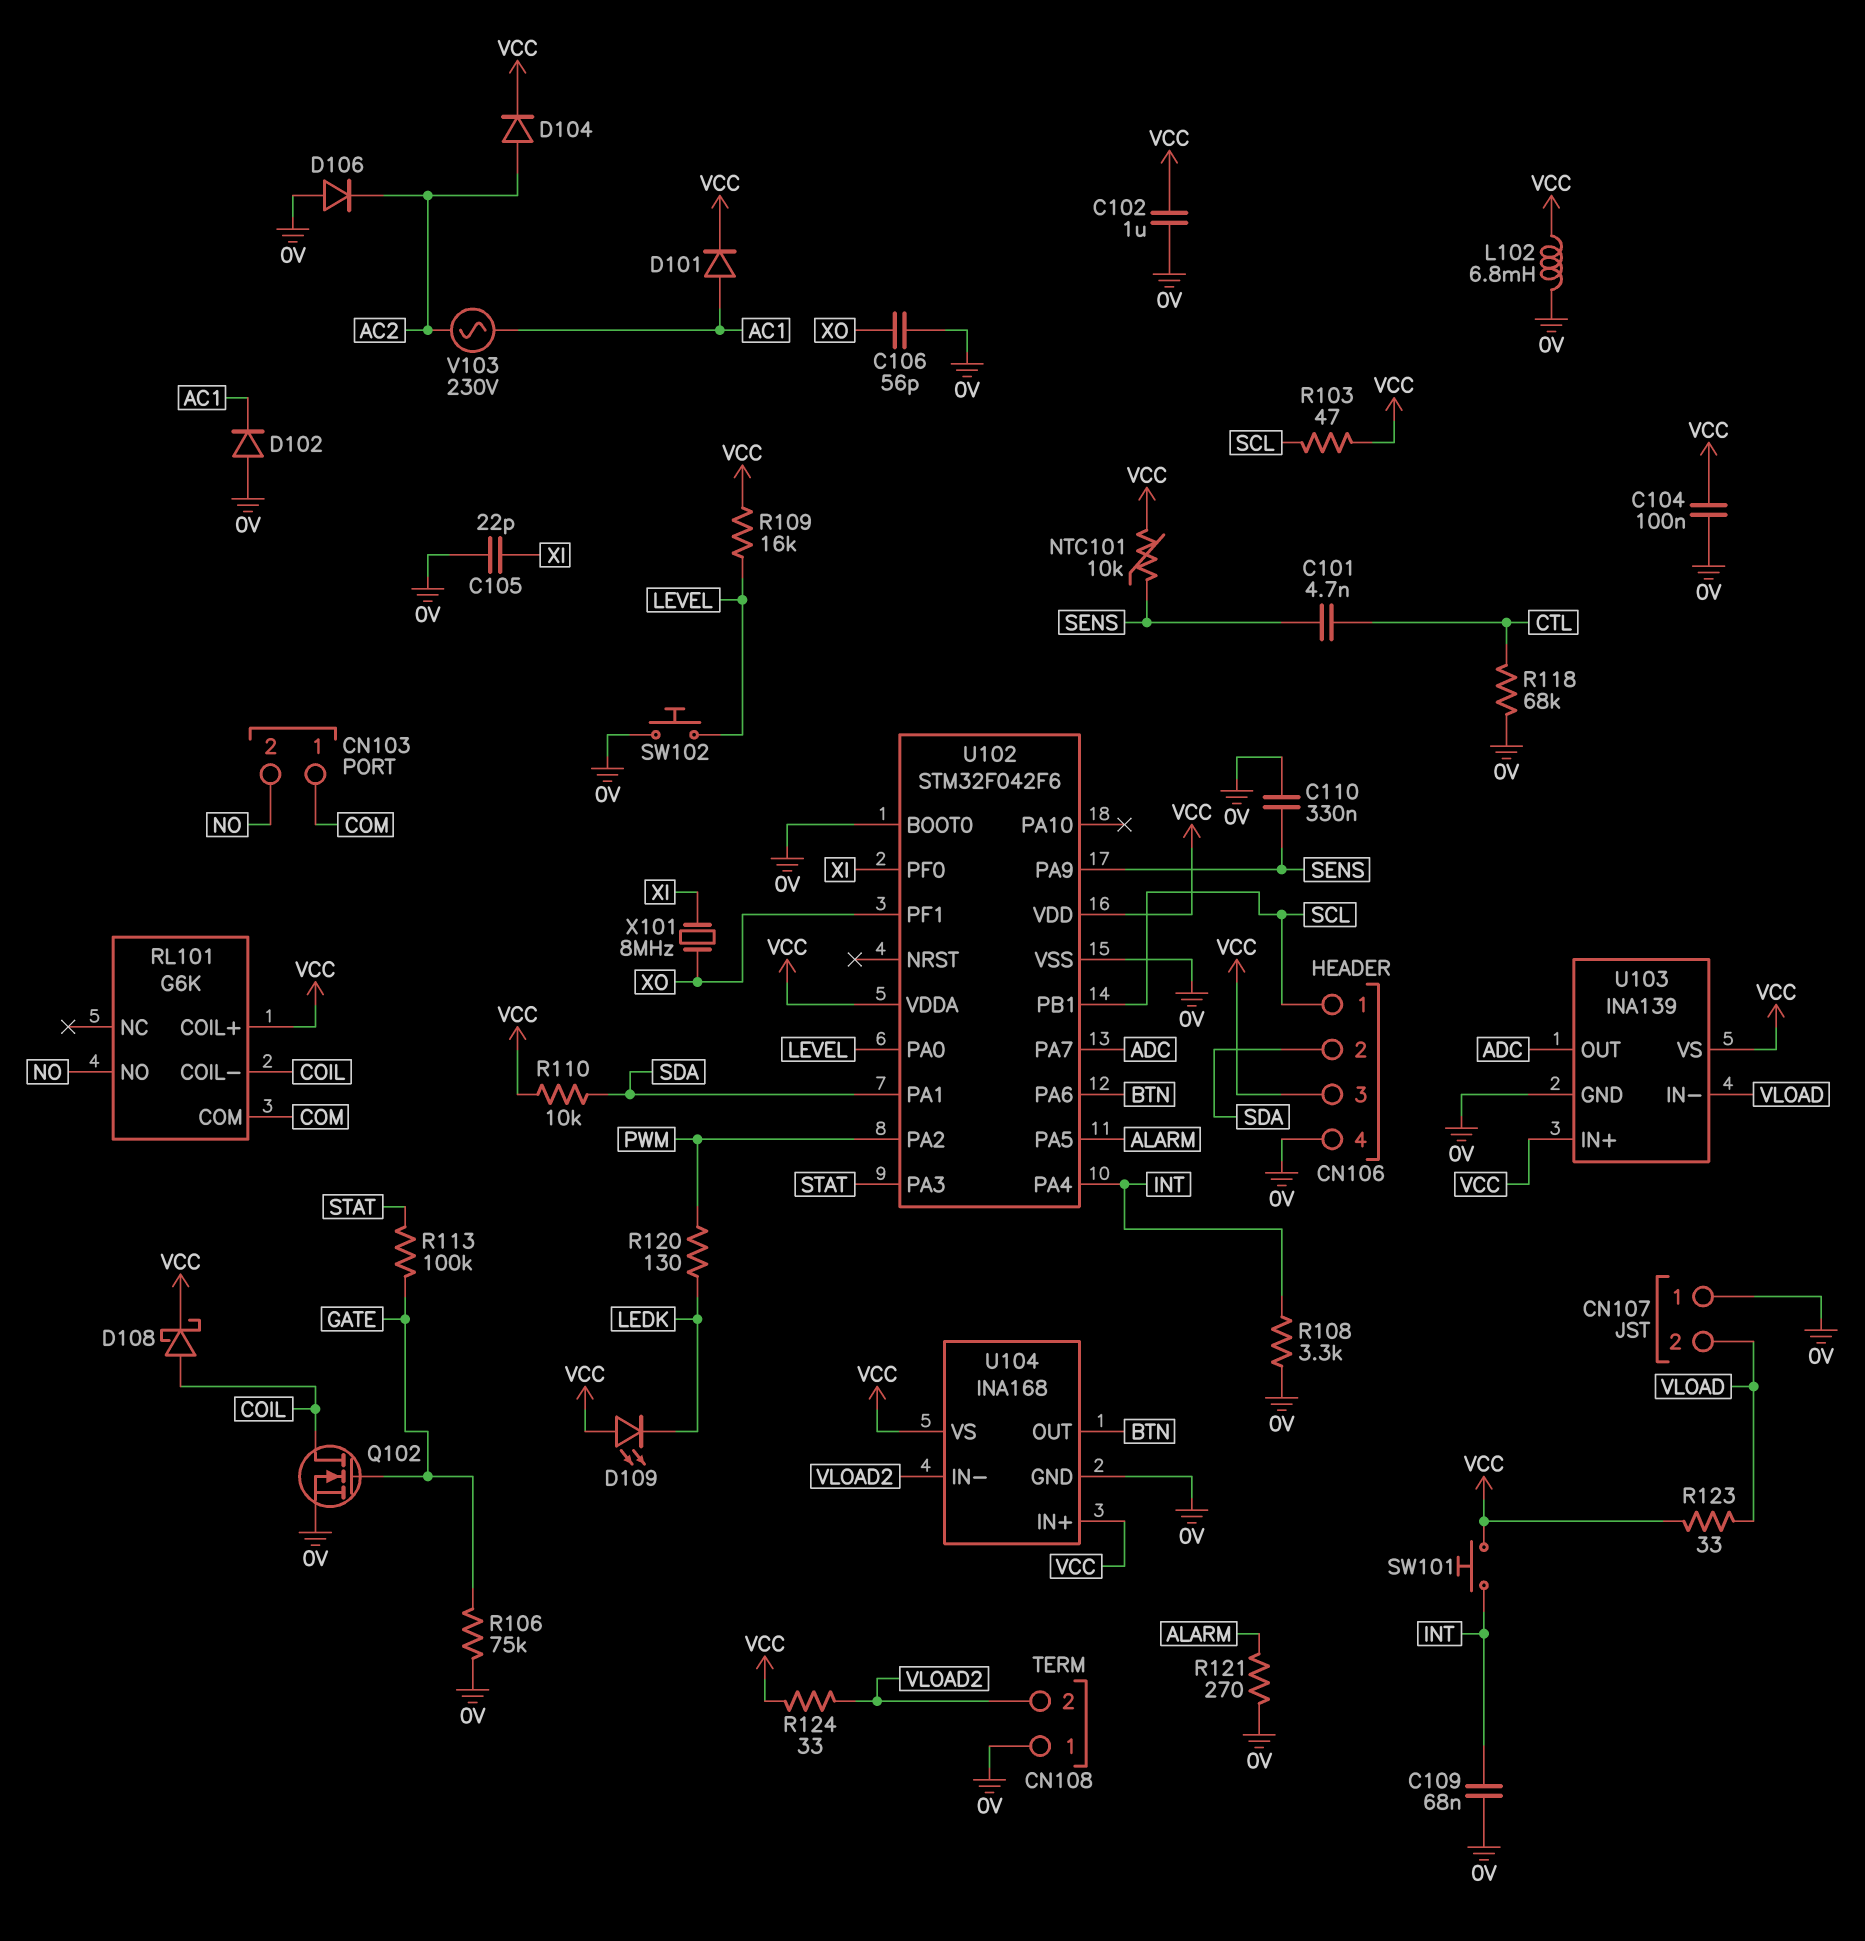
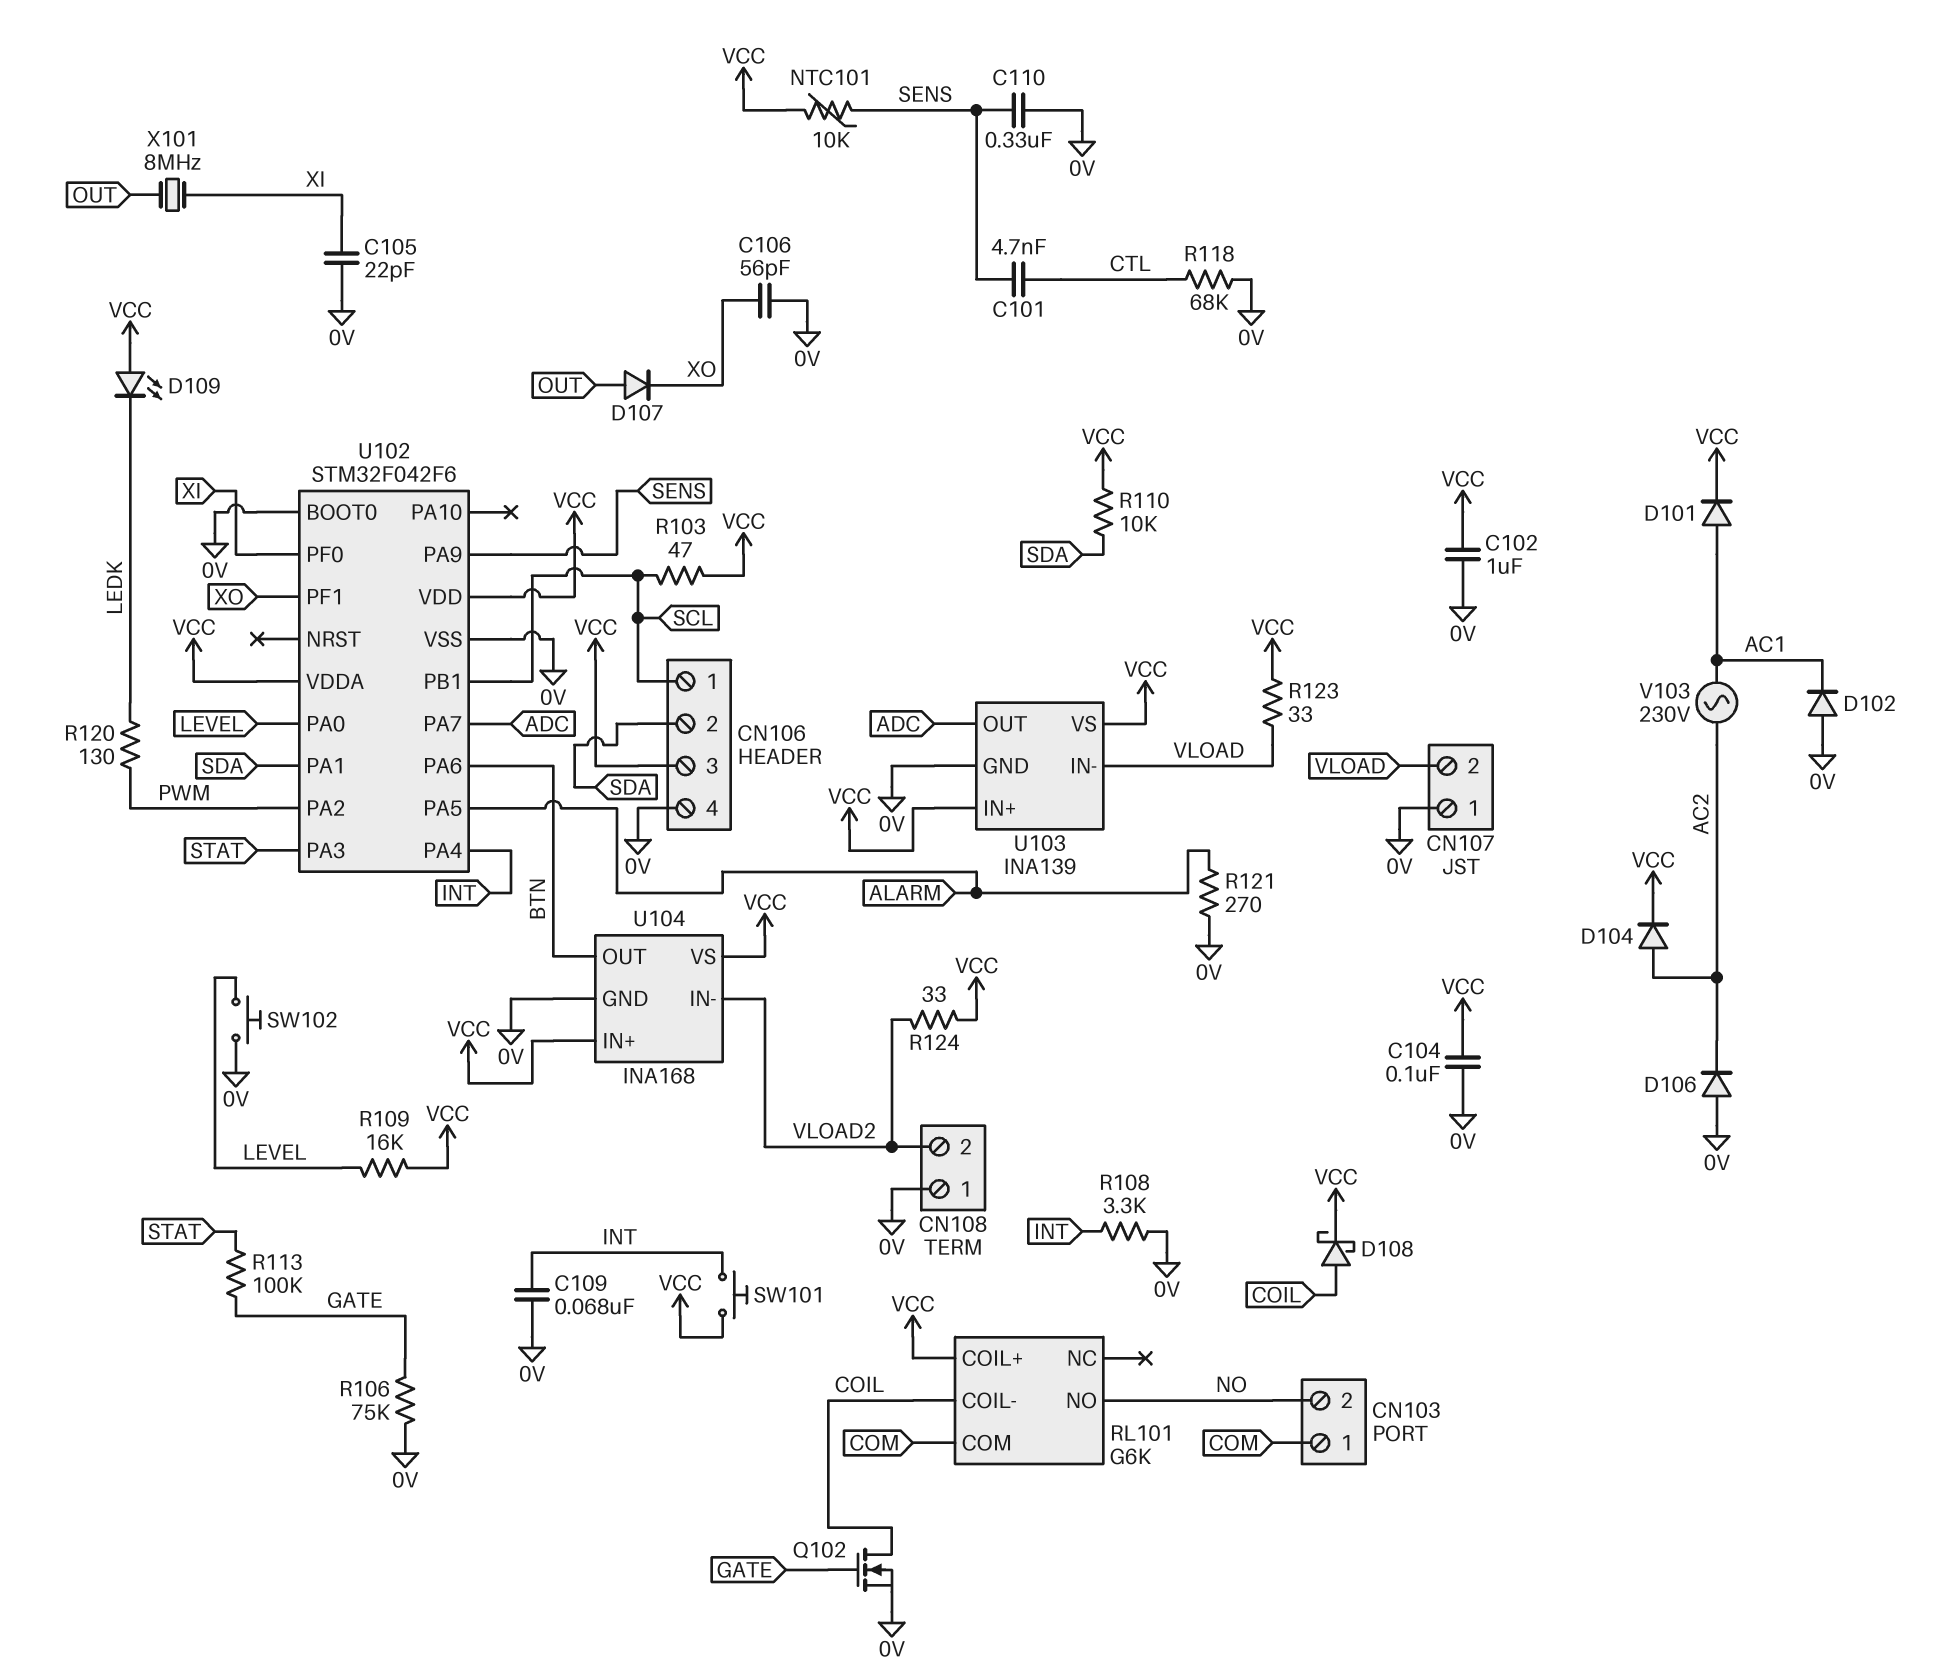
D107: none -> diode (A OUT, K XO)
L102: 6.8mH (0V, VCC) -> none
X101: 8MHz (XI, XO) -> 8MHz (OUT, XI)

